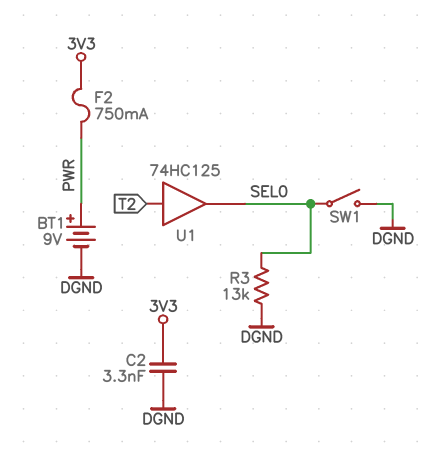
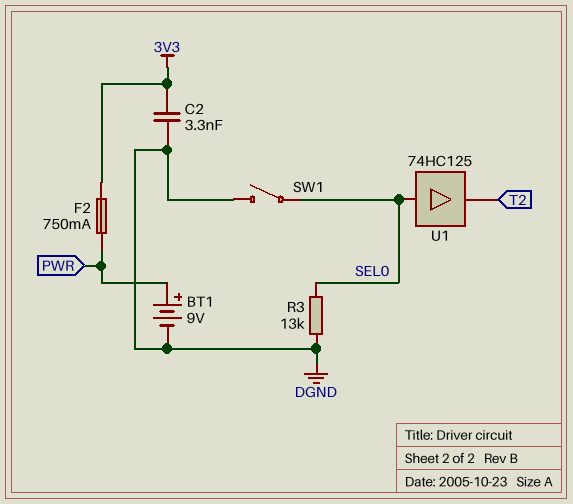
U1: buffer 74HC125 (in T2, out SEL0) -> buffer 74HC125 (in SEL0, out T2)

